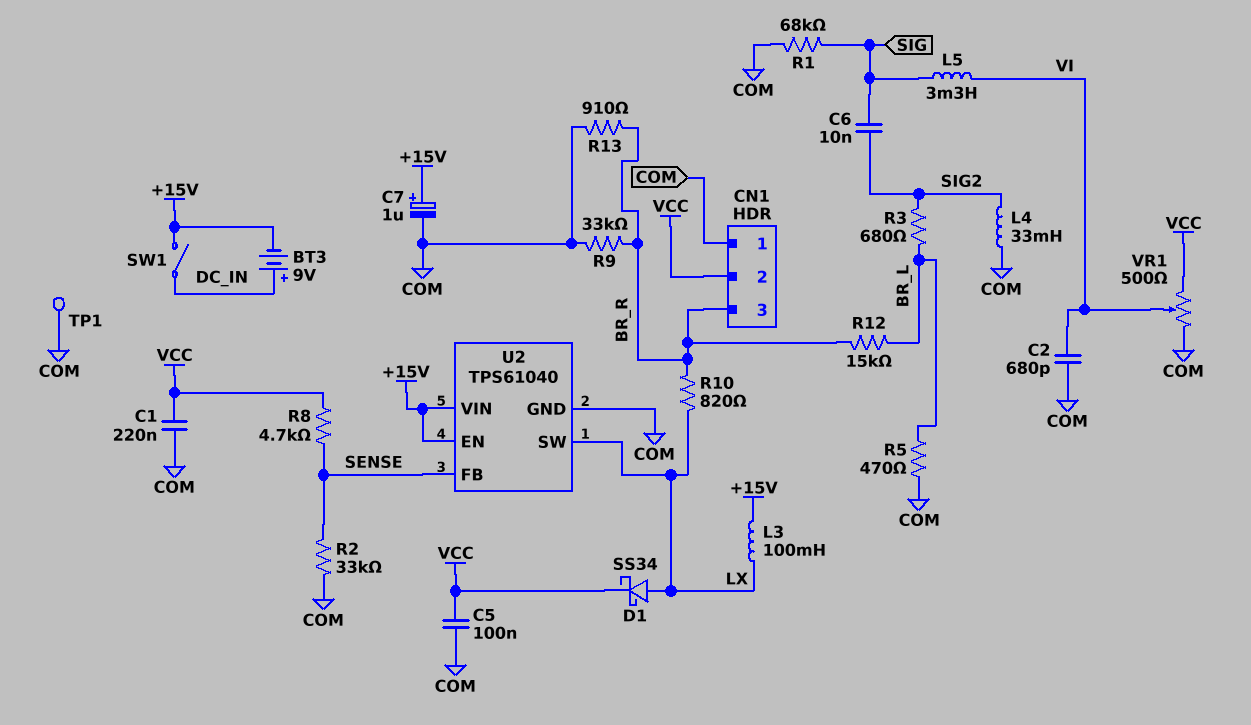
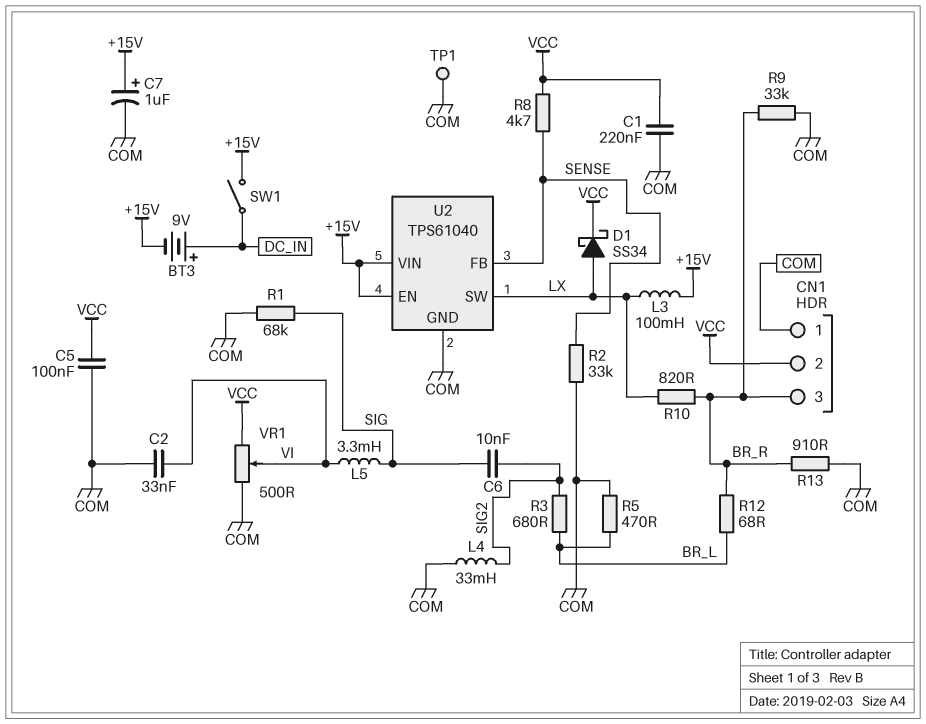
C2: 680pF (COM, VI) -> 33nF (COM, VI)
R12: 15k (BR_L, BR_R) -> 68 (BR_L, BR_R)

